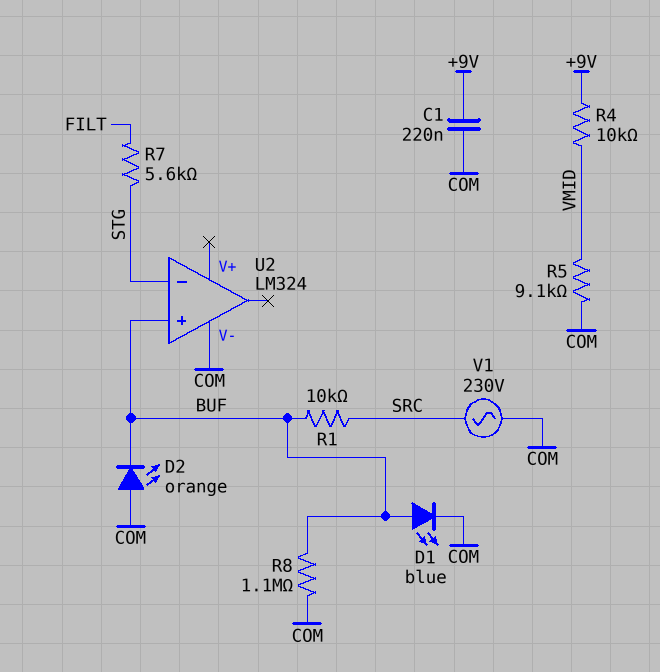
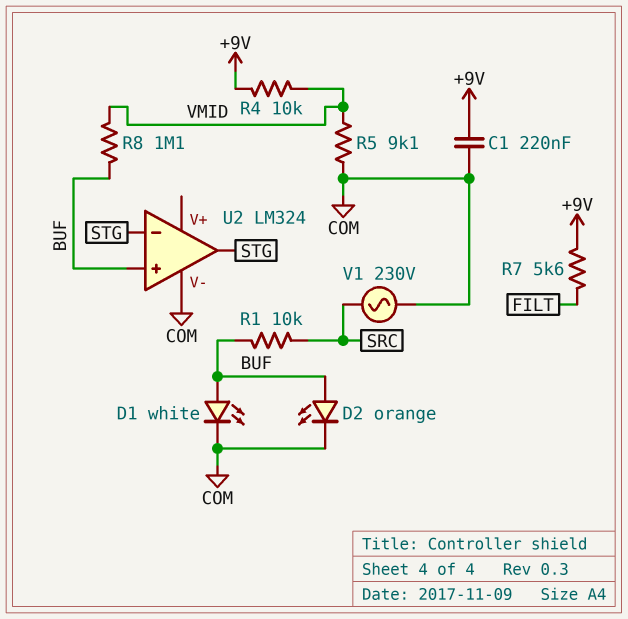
D1: LED blue (A BUF, K COM) -> LED white (A BUF, K COM)
D2: LED orange (A COM, K BUF) -> LED orange (A BUF, K COM)
R7: 5.6k (FILT, STG) -> 5.6k (+9V, FILT)
R8: 1.1M (BUF, COM) -> 1.1M (BUF, VMID)
U2 pin out: none -> STG

